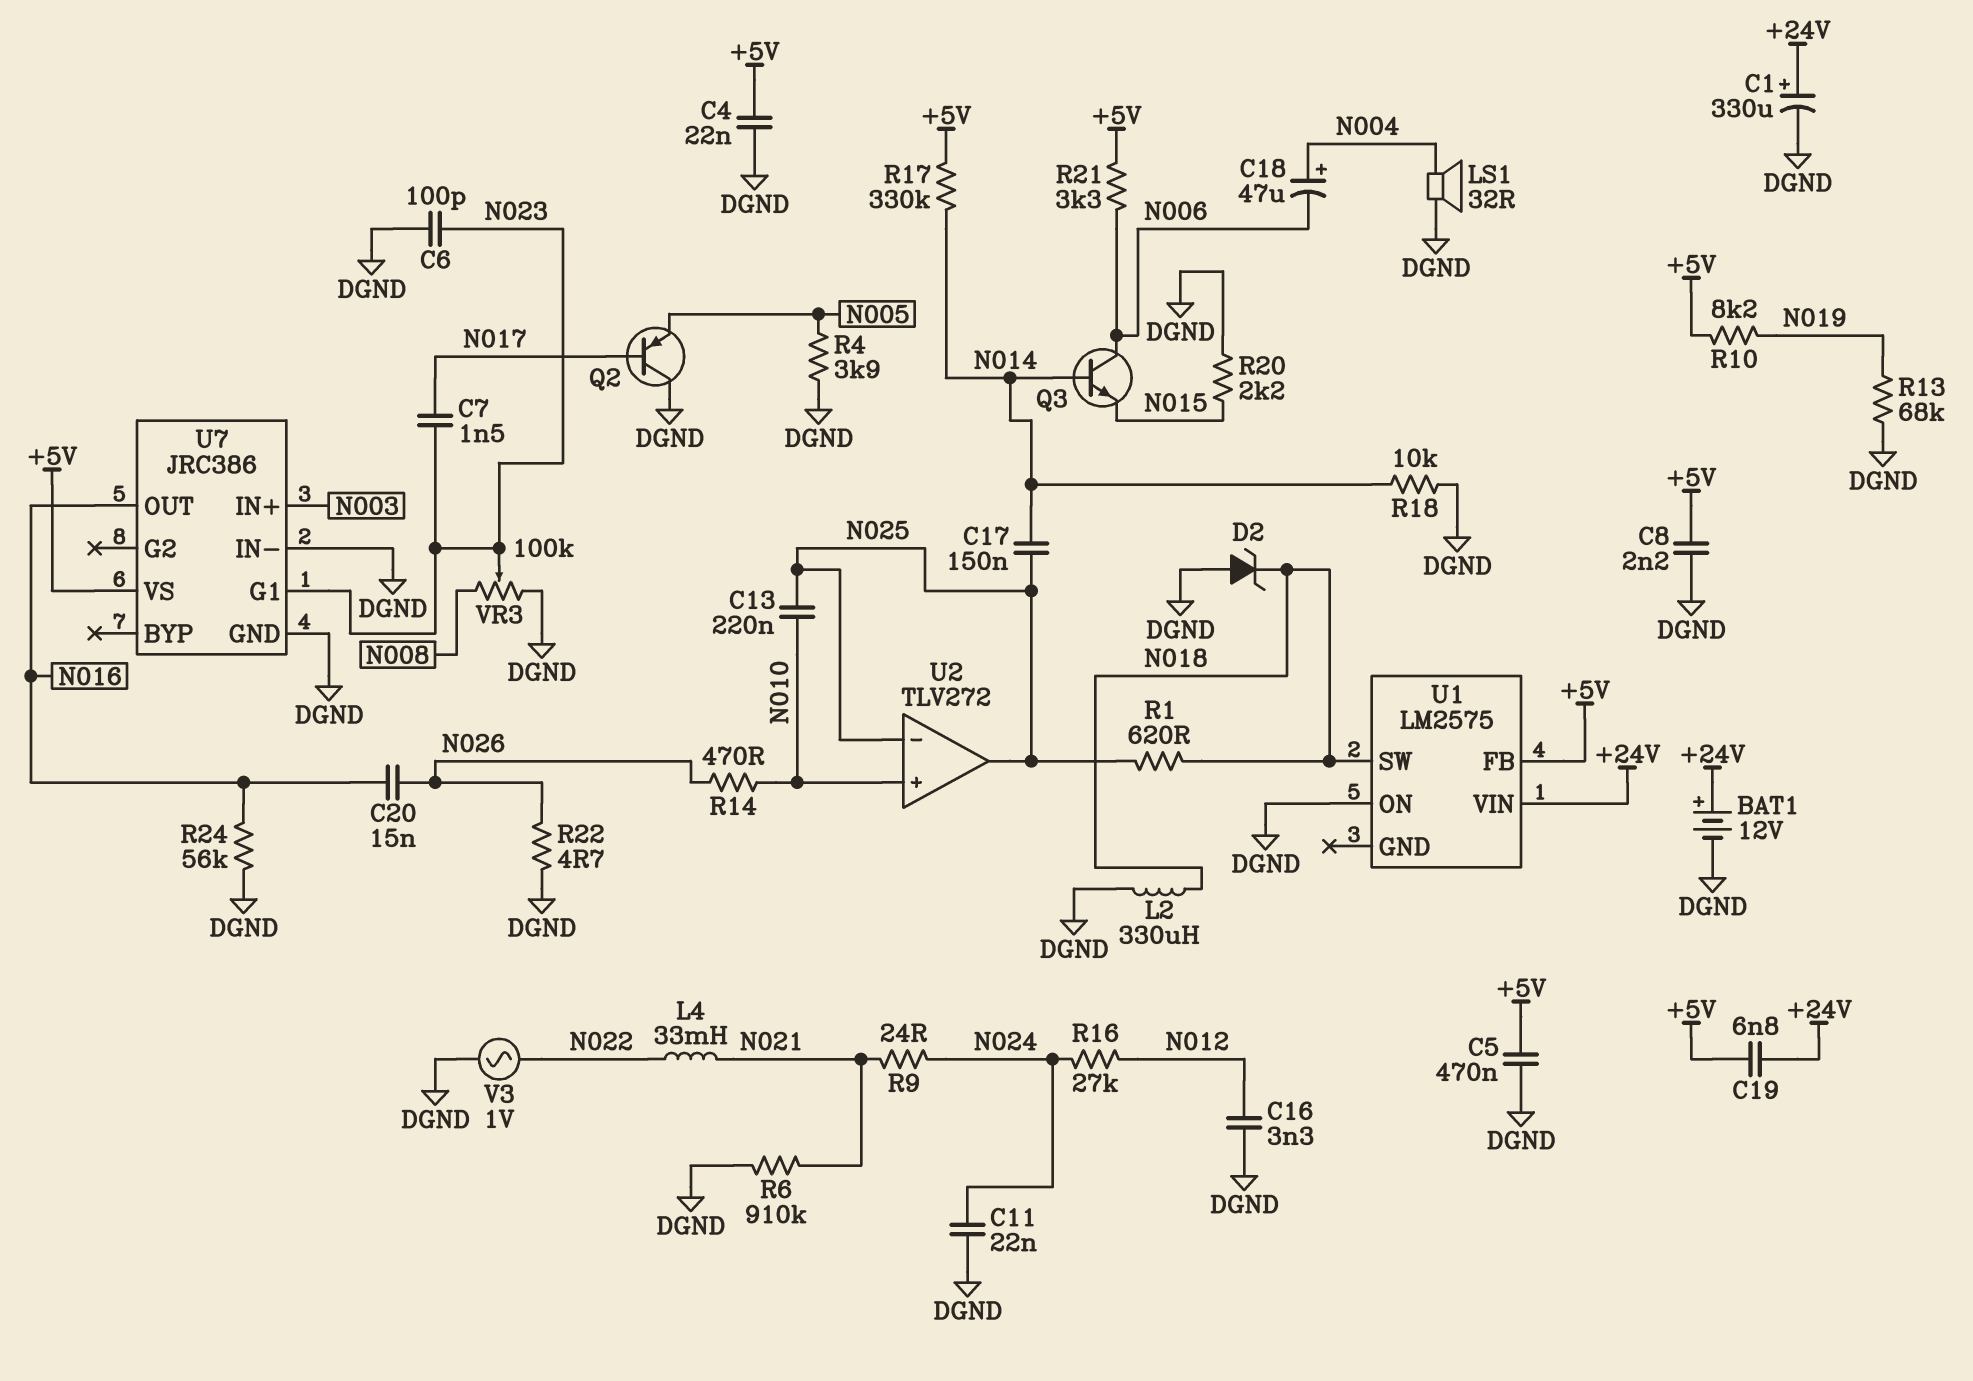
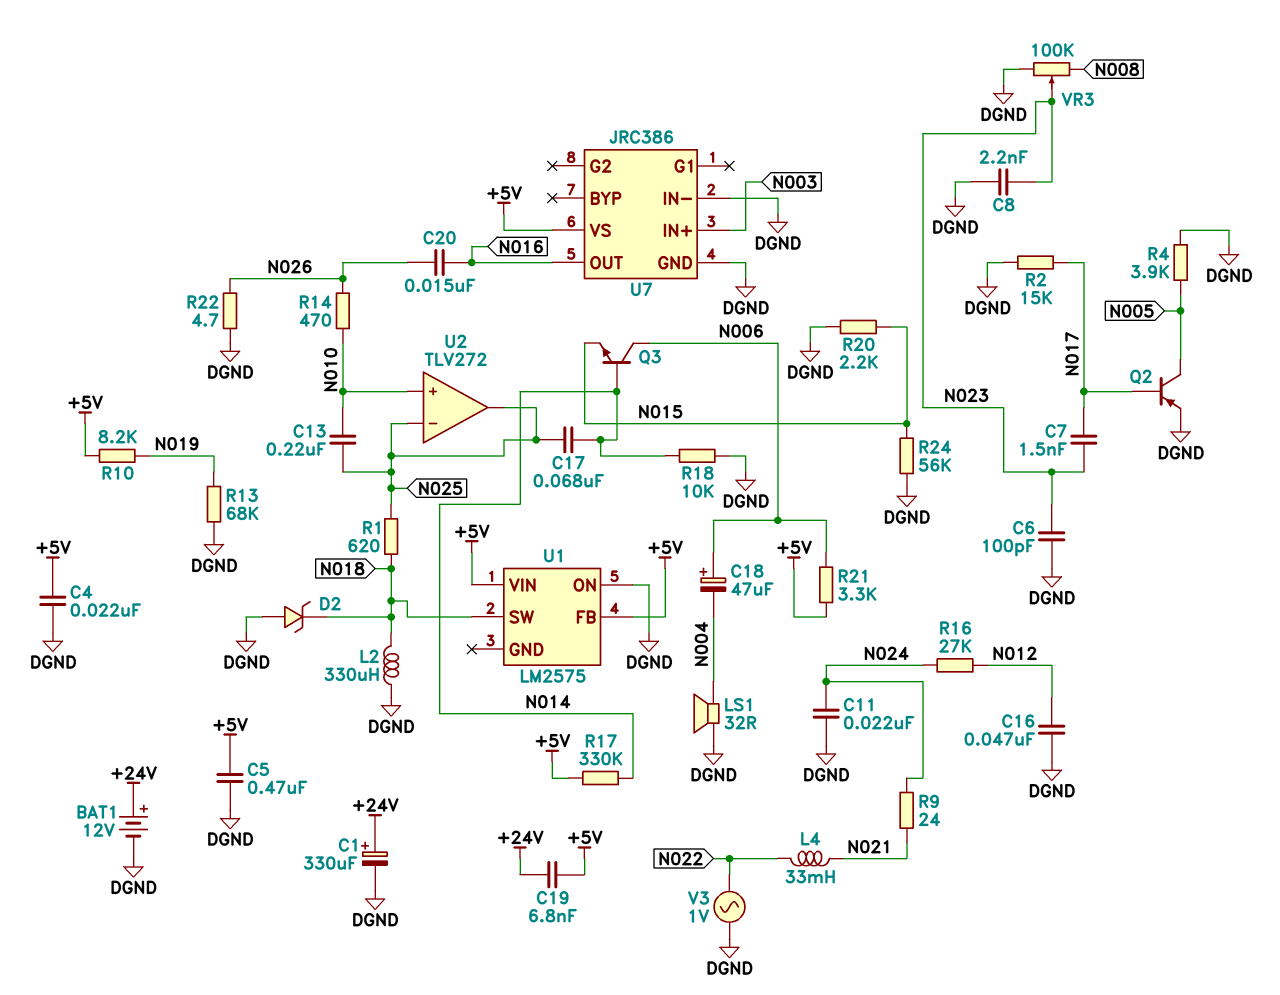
C8: 2.2nF (+5V, DGND) -> 2.2nF (DGND, N023)
C16: 3.3nF (DGND, N012) -> 47nF (DGND, N012)
C17: 150nF (N014, N025) -> 68nF (N014, N025)
C18: 47uF (plus N004, minus N006) -> 47uF (plus N006, minus N004)
Q2: PNP (B N017, C DGND, E N005) -> PNP (B N017, C N005, E DGND)
R2: none -> 15k (DGND, N017)
R6: 910k (DGND, N021) -> none
R24: 56k (DGND, N016) -> 56k (DGND, N015)
U1 pin VIN: +24V -> +5V
U7 pin G1: N023 -> none

